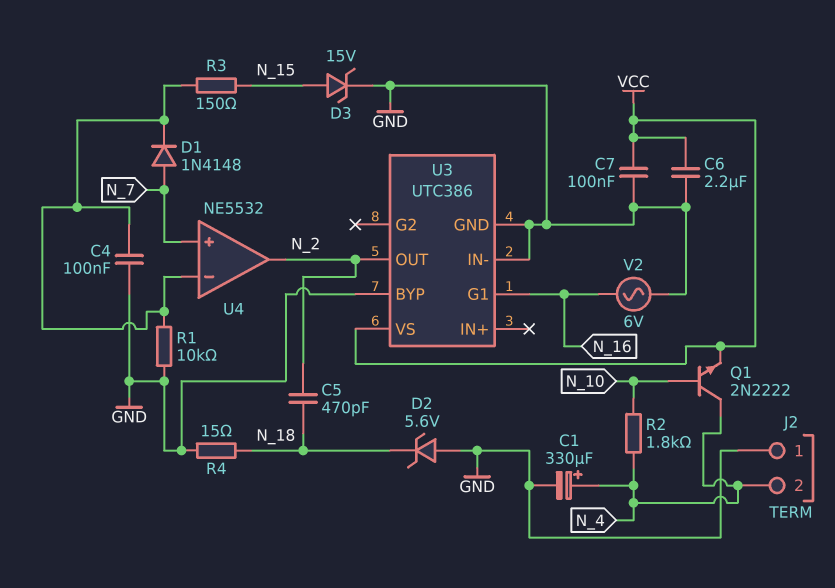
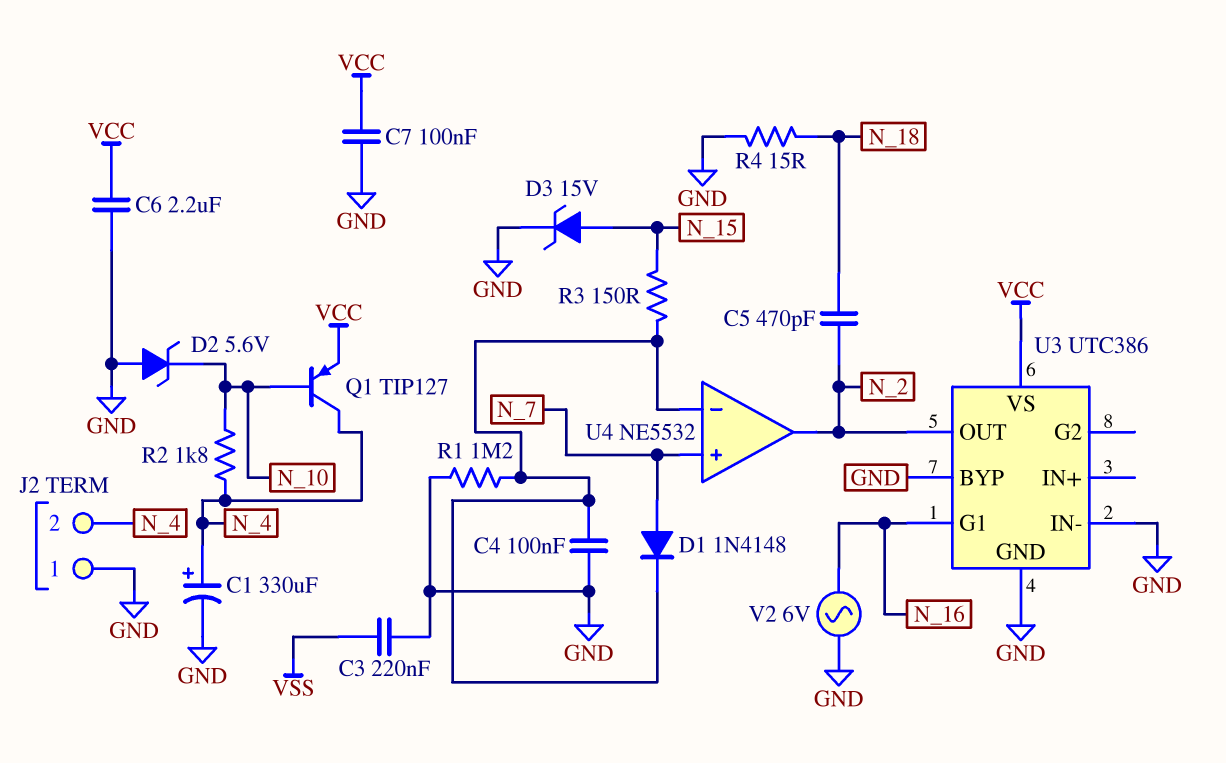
C3: none -> 220nF (GND, VSS)
D2: zener 5.6V (A GND, K N_18) -> zener 5.6V (A GND, K N_10)
Q1: NPN 2N2222 (B N_10, C N_4, E VCC) -> PNP TIP127 (B N_10, C N_4, E VCC)
R1: 10k (GND, U4/in-) -> 1.2M (GND, U4/in-)

